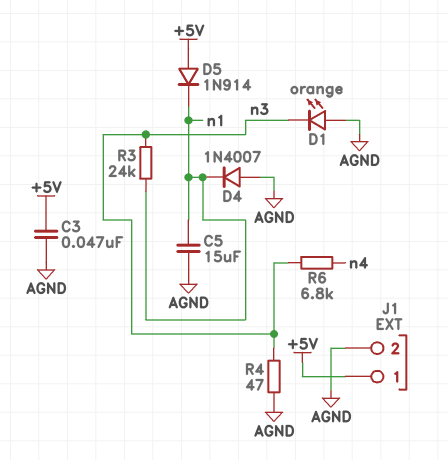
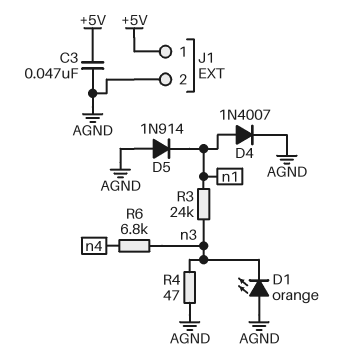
C5: 15uF (AGND, n1) -> none
D4: diode 1N4007 (A AGND, K n1) -> diode 1N4007 (A n1, K AGND)
D5: diode 1N914 (A +5V, K n1) -> diode 1N914 (A AGND, K n1)

